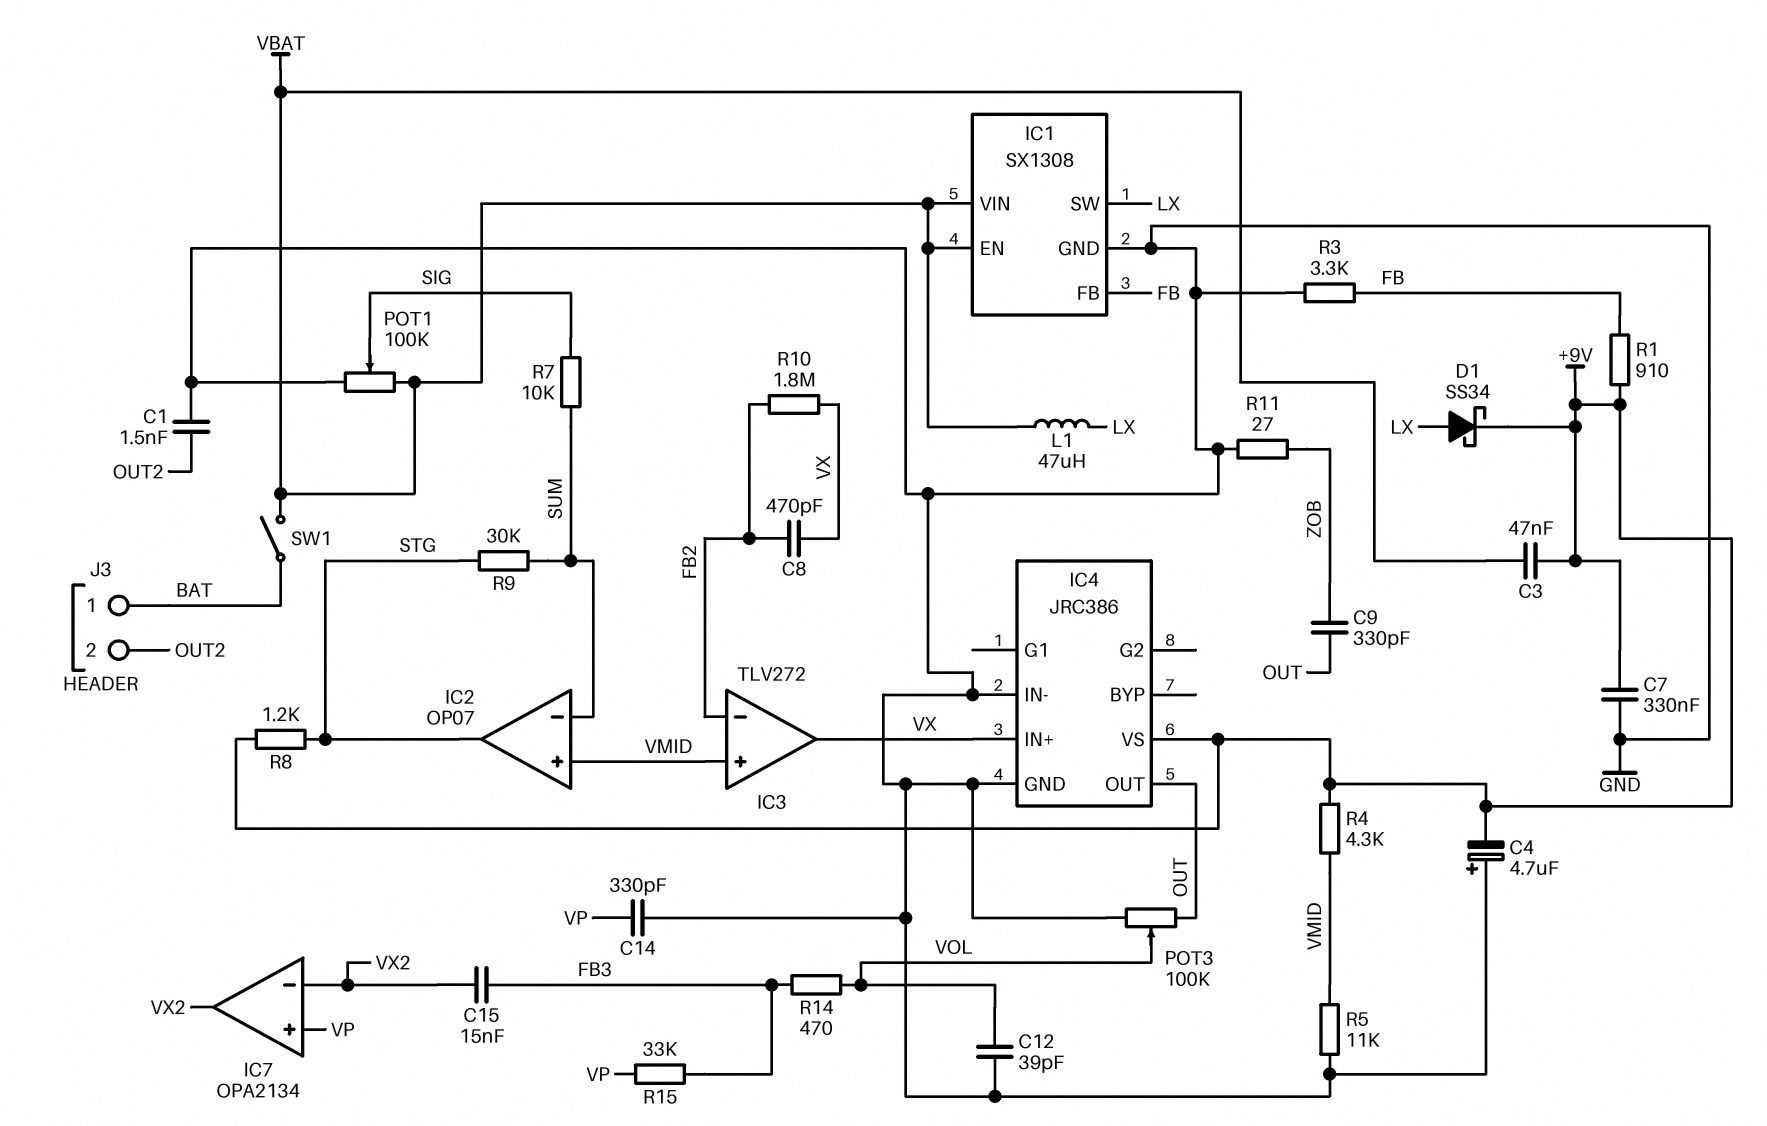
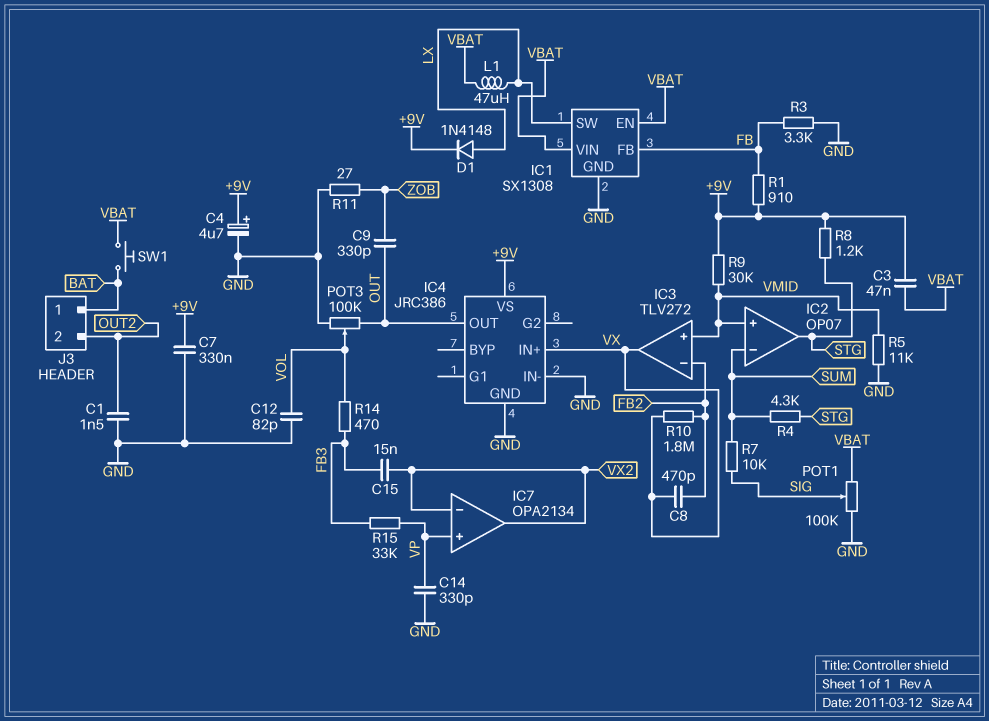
C4: 4.7uF (plus GND, minus +9V) -> 4.7uF (plus +9V, minus GND)
C12: 39pF (GND, VOL) -> 82pF (GND, VOL)
D1: schottky SS34 (A LX, K +9V) -> diode 1N4148 (A LX, K +9V)
R4: 4.3k (+9V, VMID) -> 4.3k (STG, SUM)
R9: 30k (STG, SUM) -> 30k (+9V, VMID)
SW1: switch (BAT, VBAT) -> button (BAT, VBAT)

